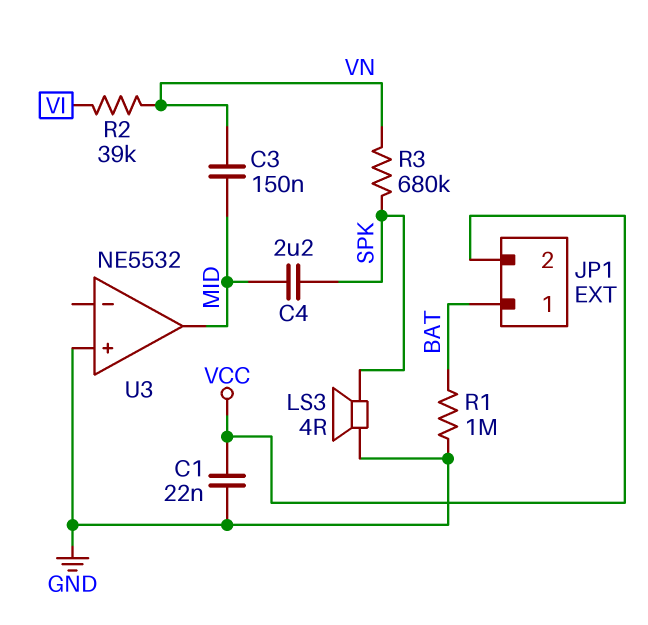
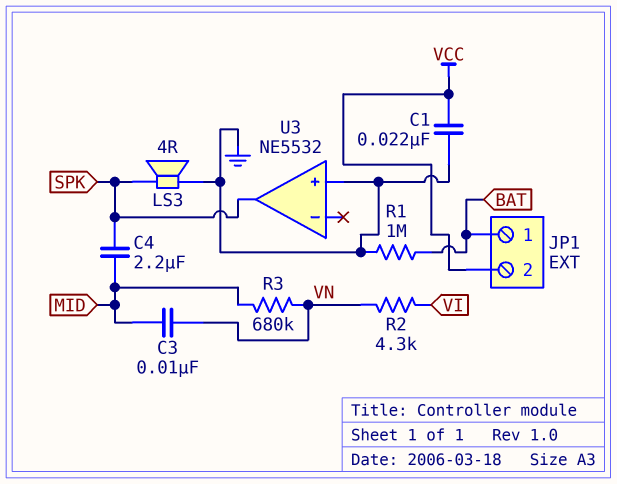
C3: 150nF (MID, VN) -> 10nF (MID, VN)
R2: 39k (VI, VN) -> 4.3k (VI, VN)
R3: 680k (SPK, VN) -> 680k (MID, VN)
U3 pin out: MID -> SPK

